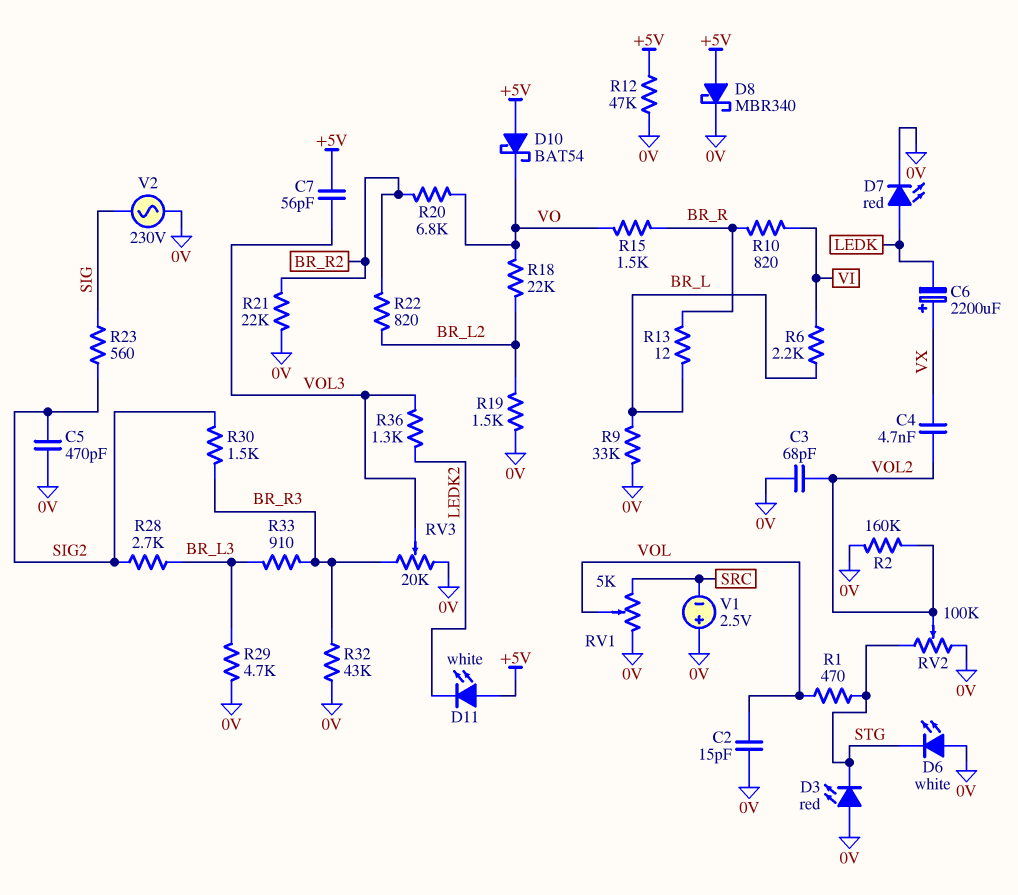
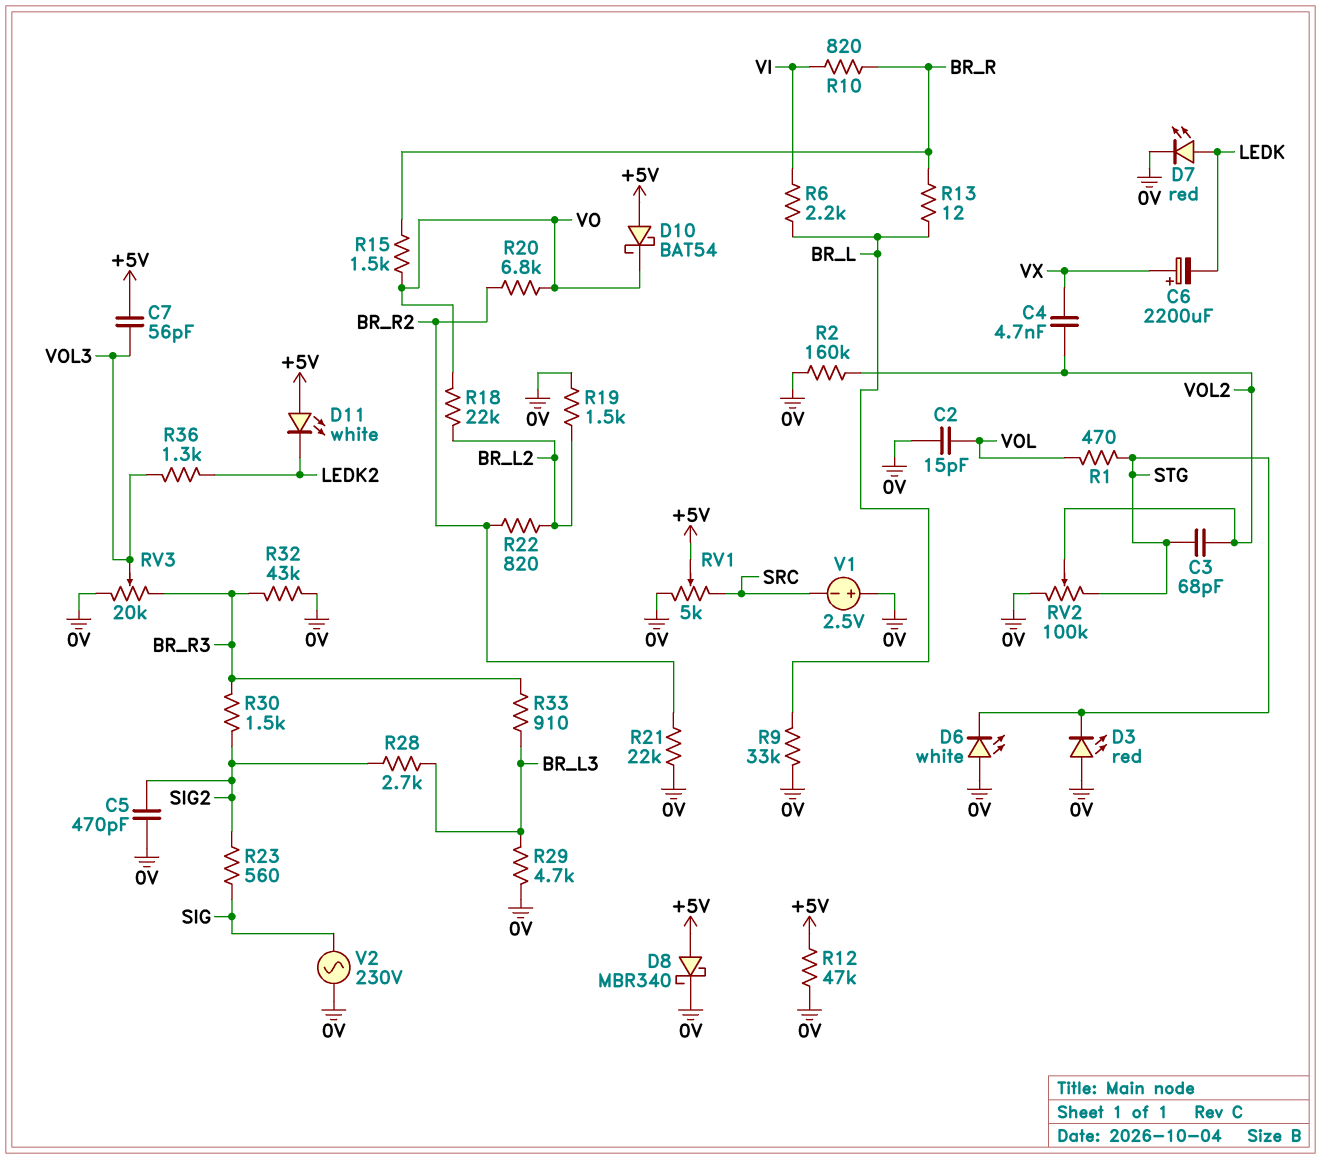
C3: 68pF (0V, VOL2) -> 68pF (STG, VOL2)
RV1: 5k (0V, SRC, wiper VOL) -> 5k (0V, SRC, wiper +5V)

